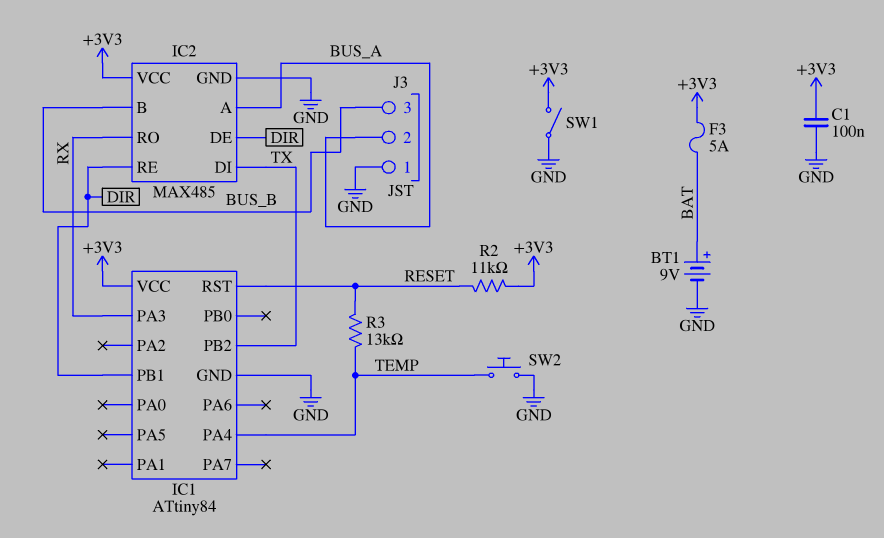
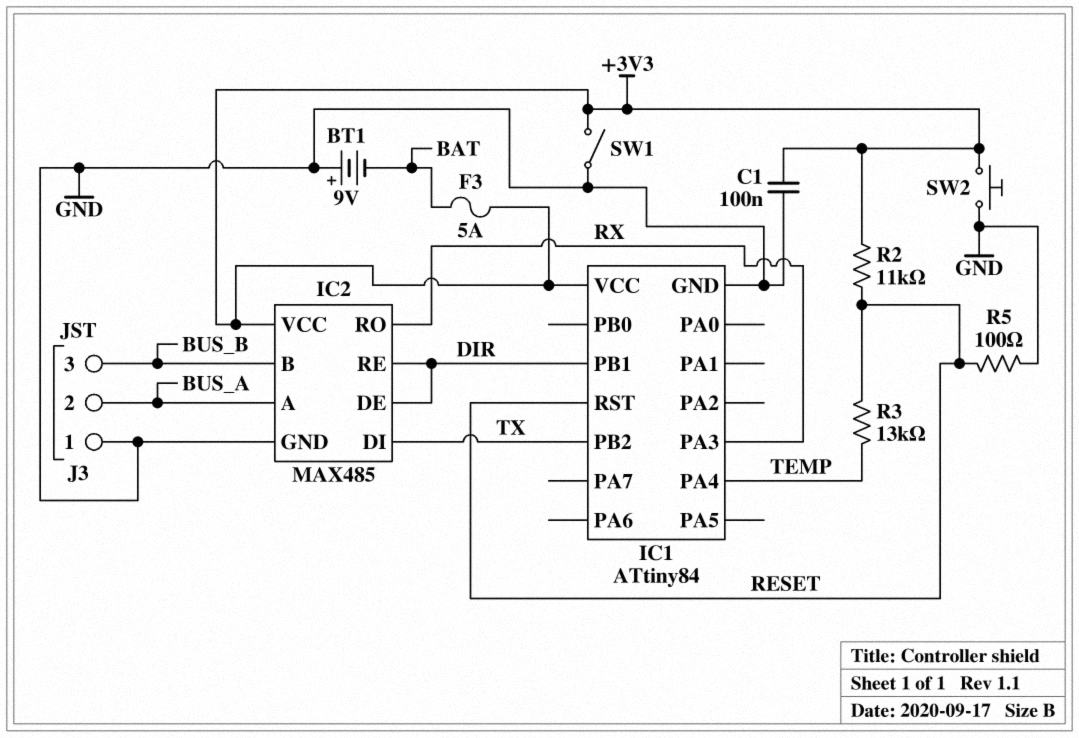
BT1: 9V (plus BAT, minus GND) -> 9V (plus GND, minus BAT)
R5: none -> 100 (GND, RESET)
SW2: button (GND, TEMP) -> button (+3V3, GND)

